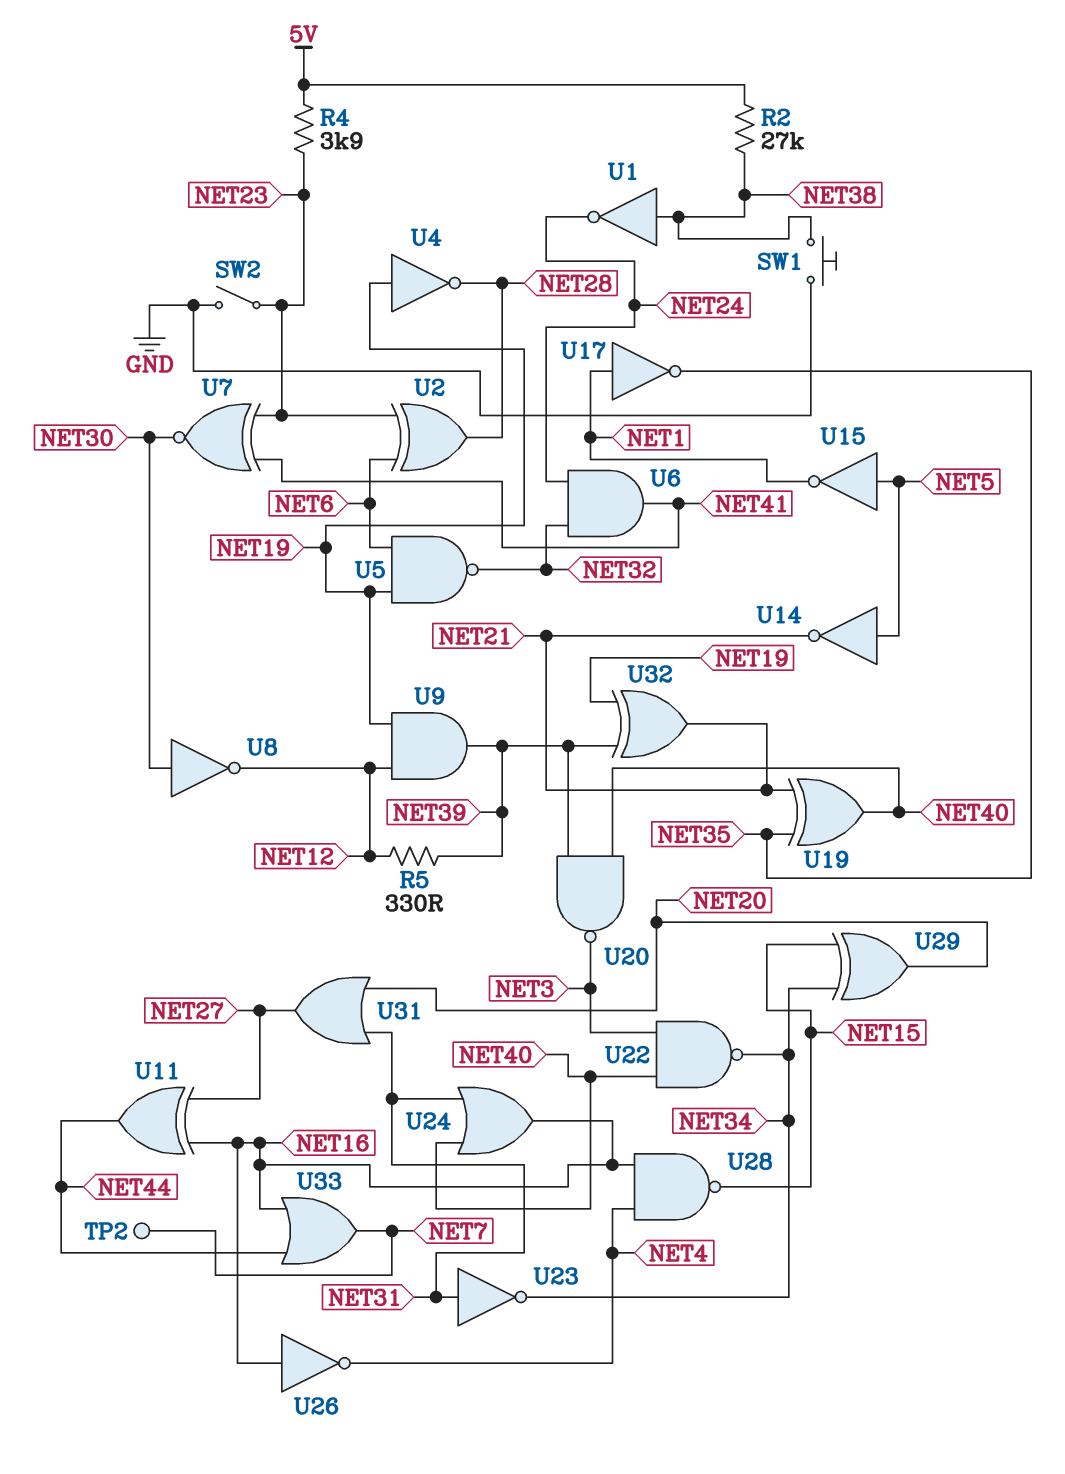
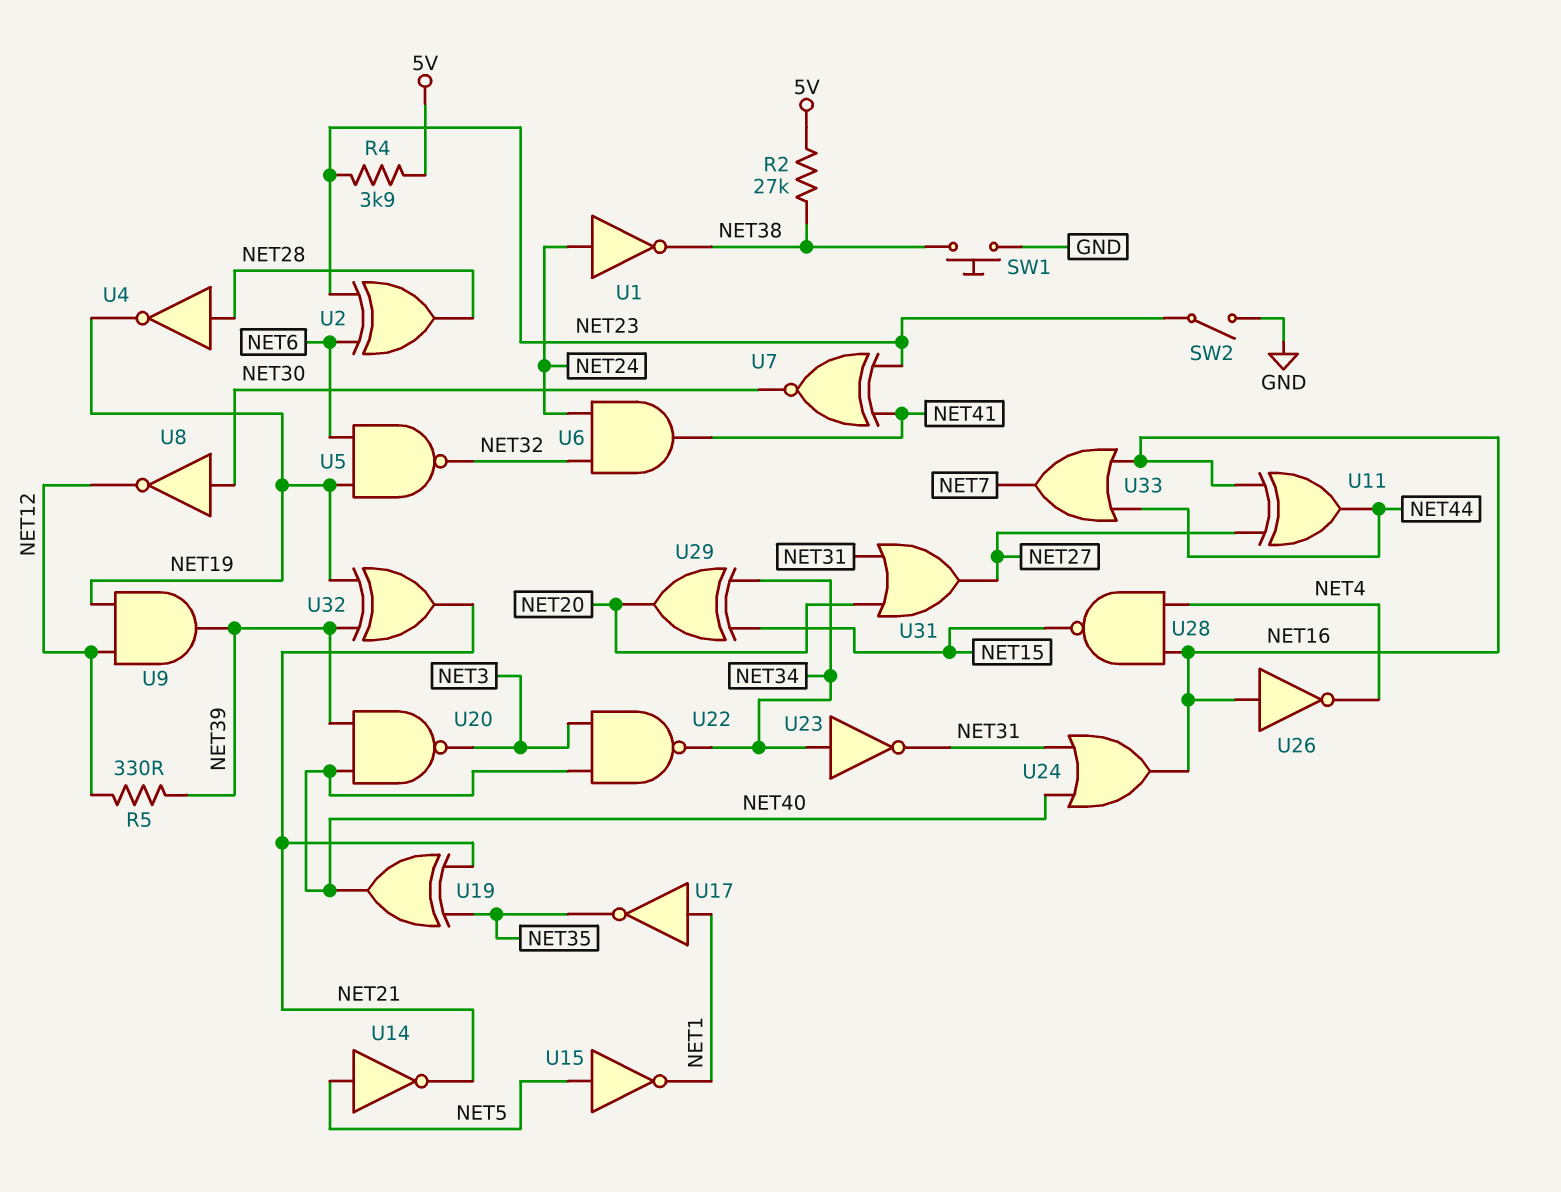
TP2: test point (NET7) -> none
U1: NOT (in NET38, out NET24) -> NOT (in NET24, out NET38)
U4: NOT (in NET19, out NET28) -> NOT (in NET28, out NET19)
U23: NOT (in NET31, out NET34) -> NOT (in NET34, out NET31)

